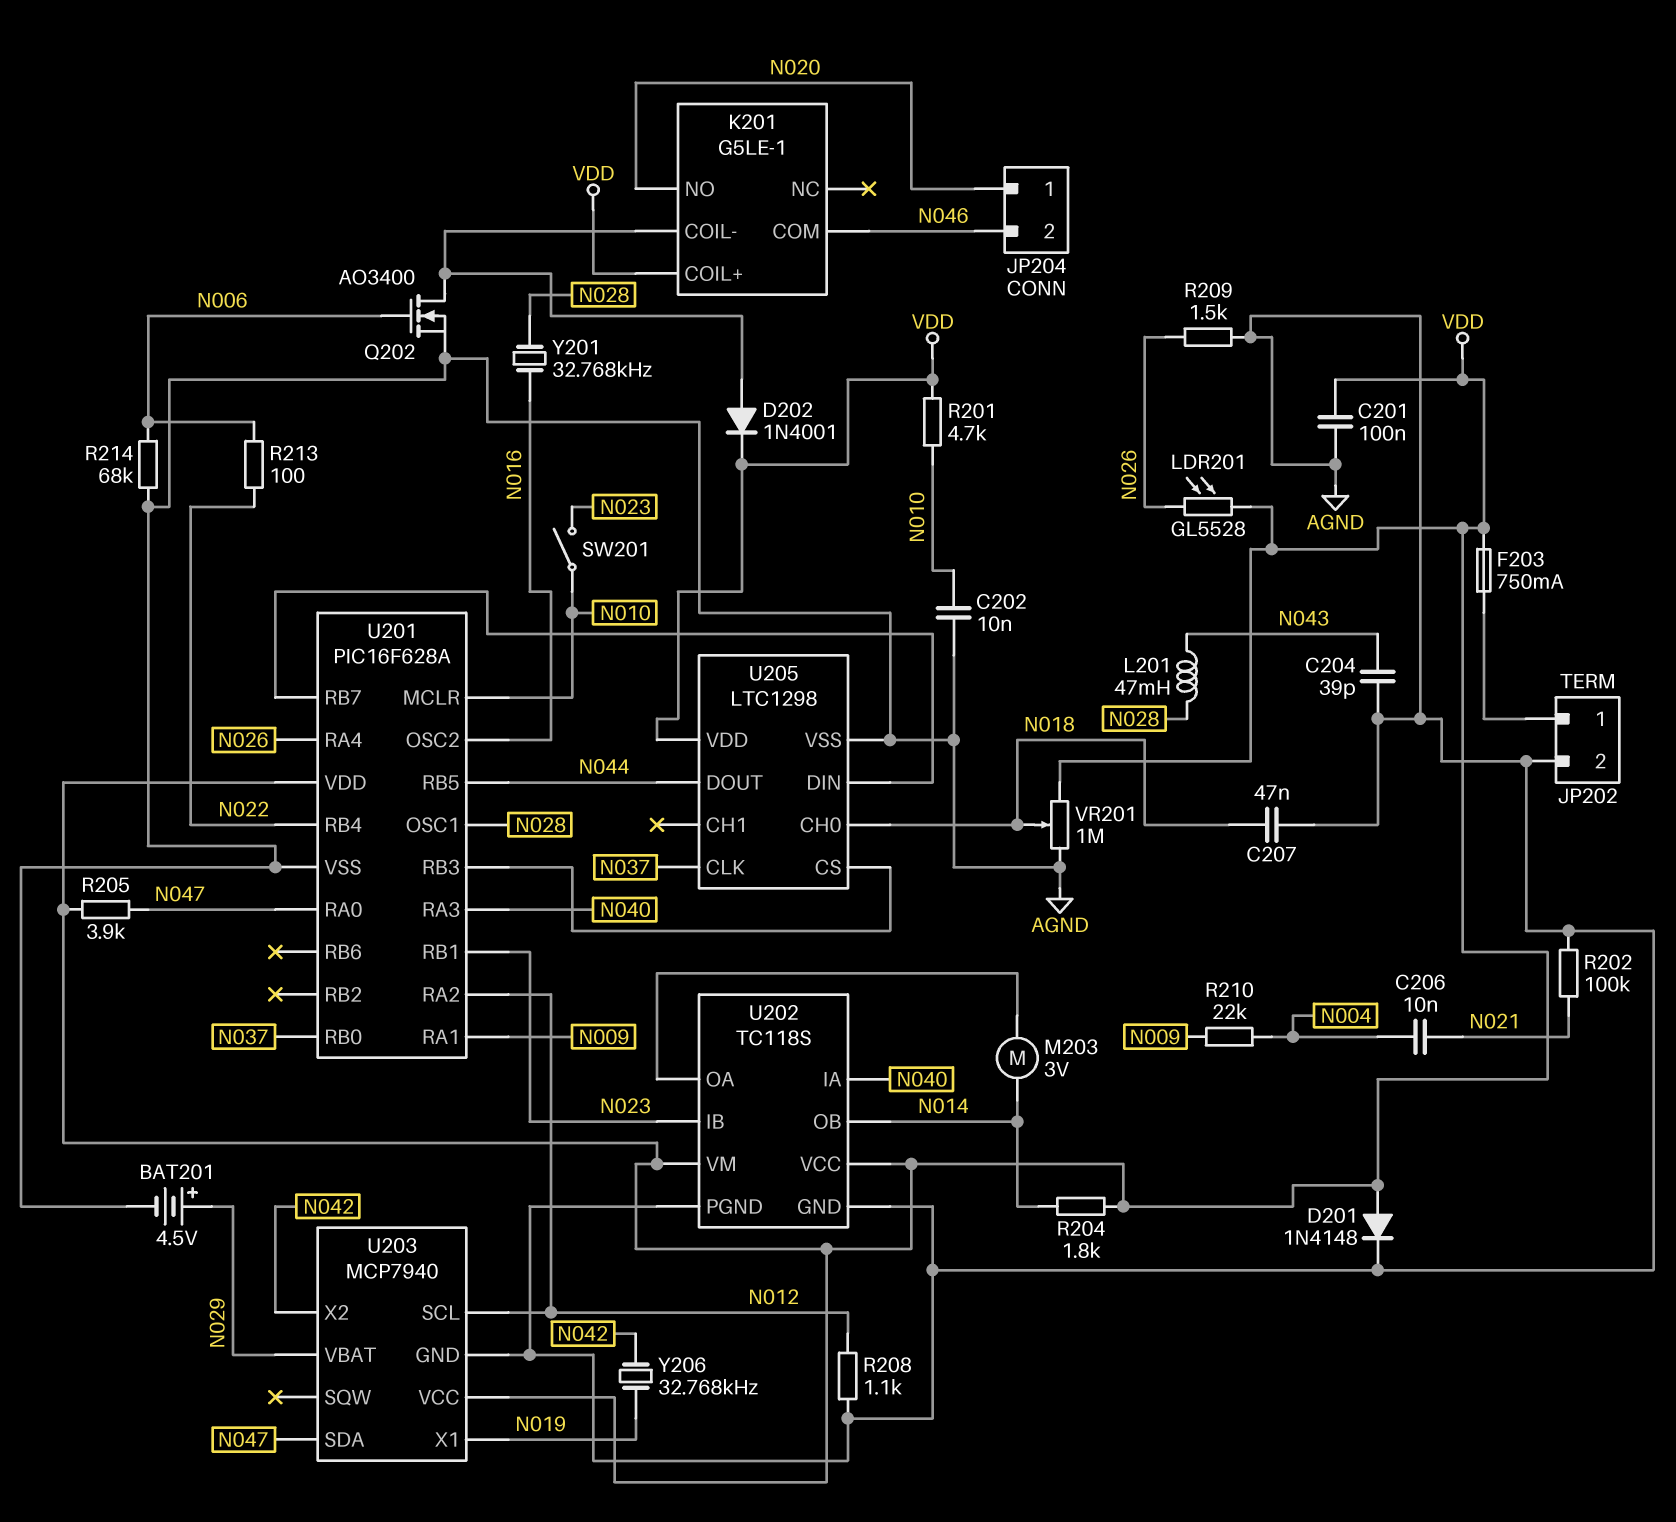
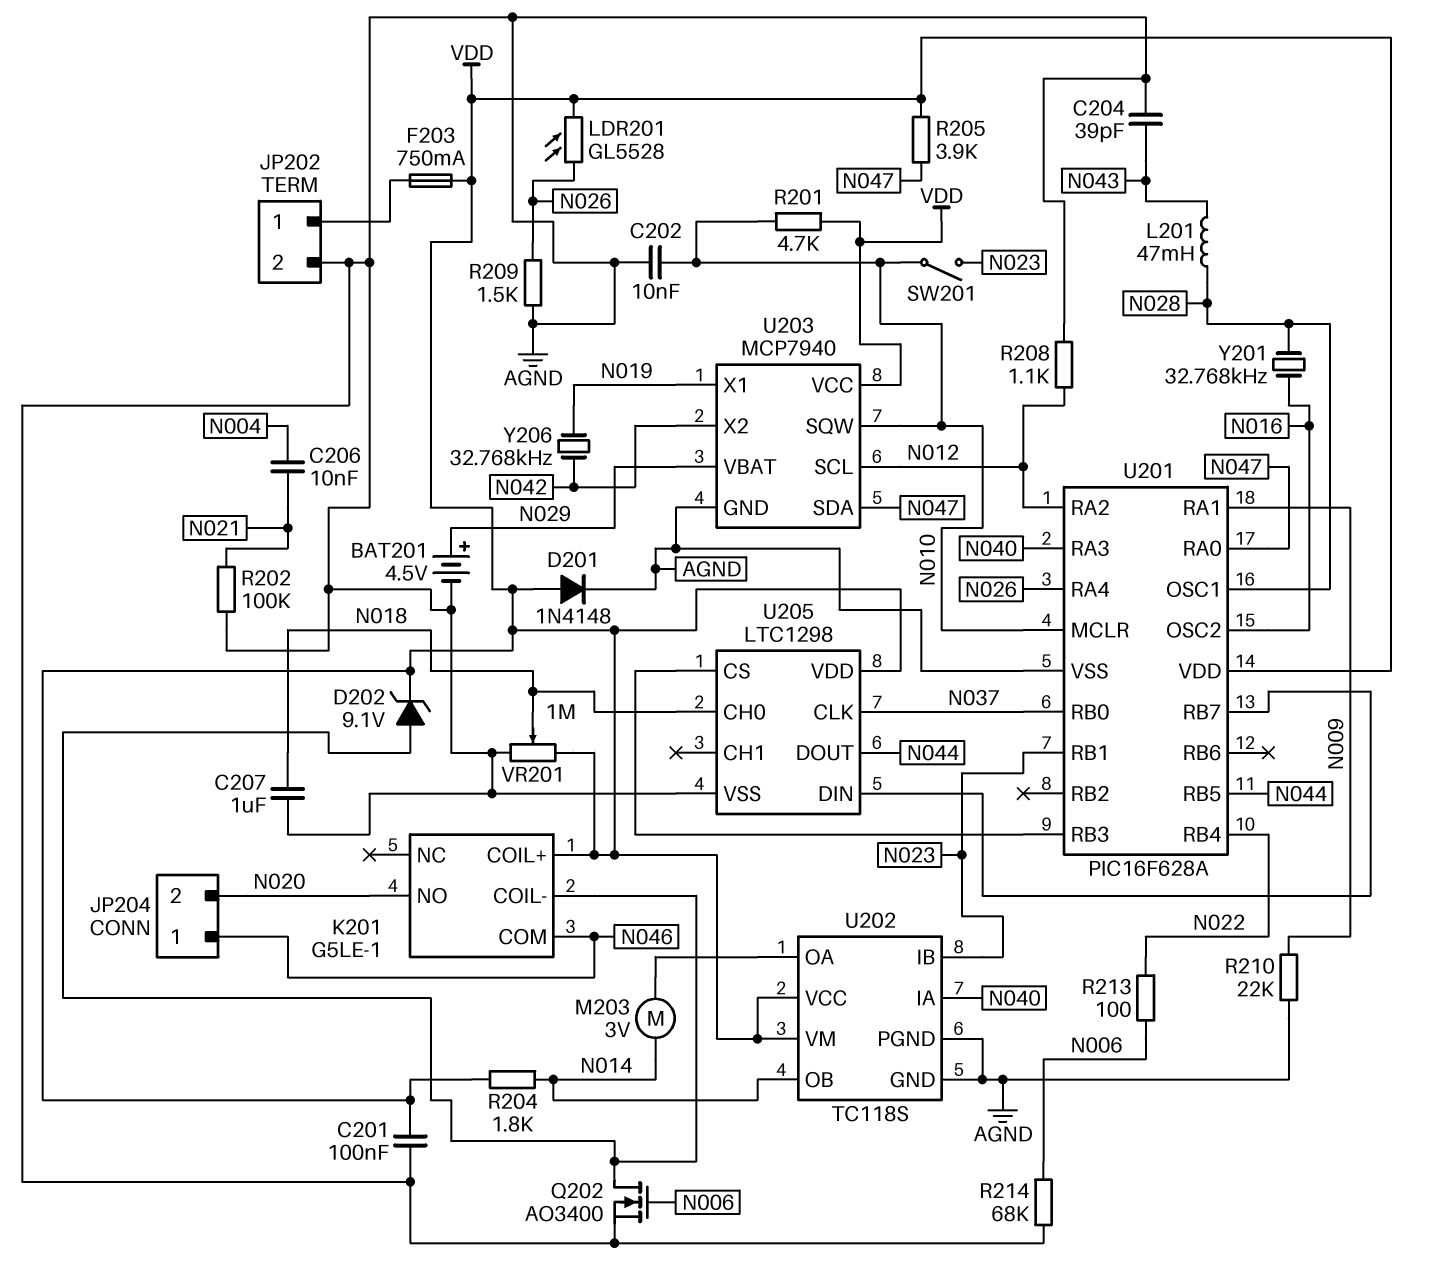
C207: 47nF (AGND, N018) -> 1uF (AGND, N018)
D202: diode 1N4001 (A K201/COIL-, K VDD) -> zener 9.1V (A K201/COIL-, K VDD)
JP204 pin 1: N020 -> N046
JP204 pin 2: N046 -> N020
R210: 22k (N004, N009) -> 22k (AGND, N009)
U203 pin SQW: none -> N010

